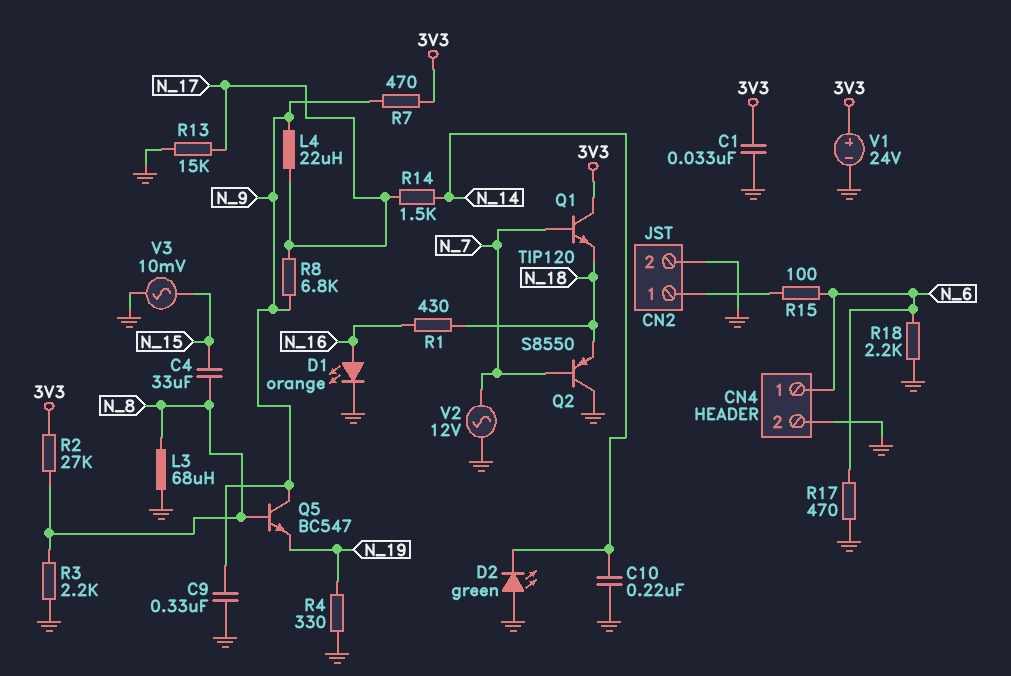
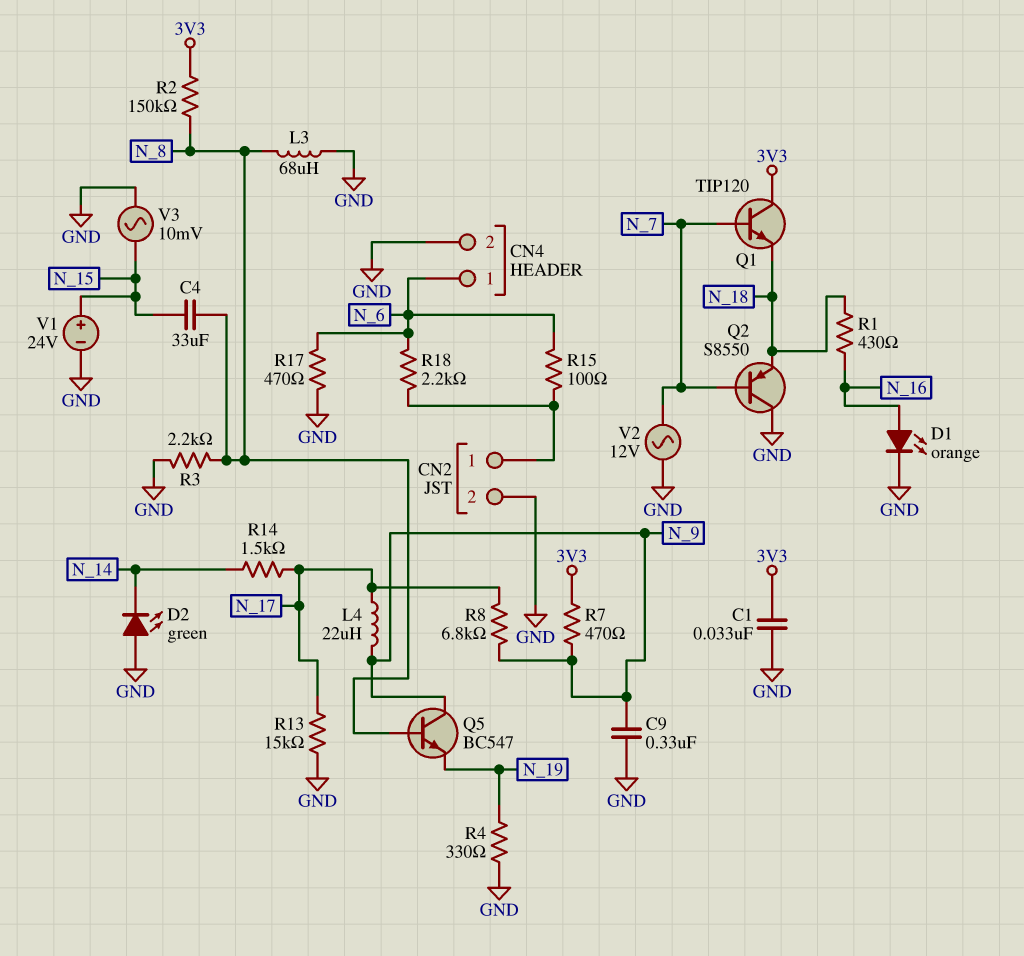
C10: 220nF (GND, N_14) -> none
R2: 27k (3V3, N_8) -> 150k (3V3, N_8)
R18: 2.2k (GND, N_6) -> 2.2k (CN2/1, N_6)
V1: 24V (plus 3V3, minus GND) -> 24V (plus N_15, minus GND)

